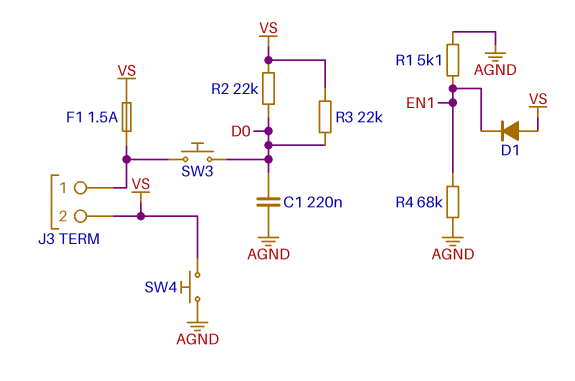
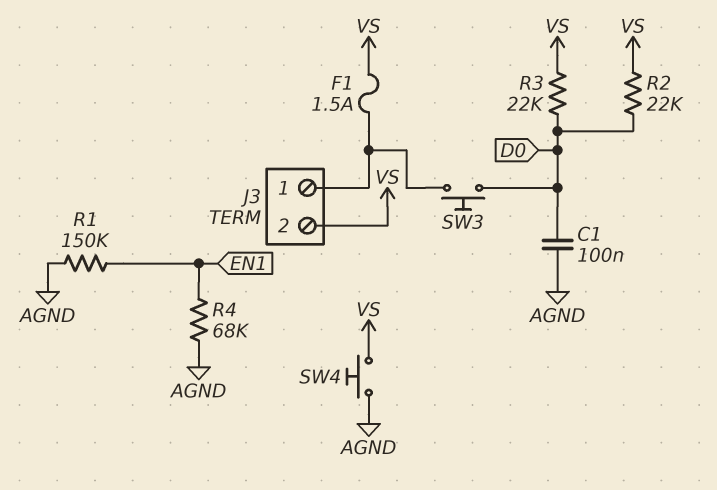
C1: 220nF (AGND, D0) -> 100nF (AGND, D0)
D1: diode (A VS, K EN1) -> none
R1: 5.1k (AGND, EN1) -> 150k (AGND, EN1)

